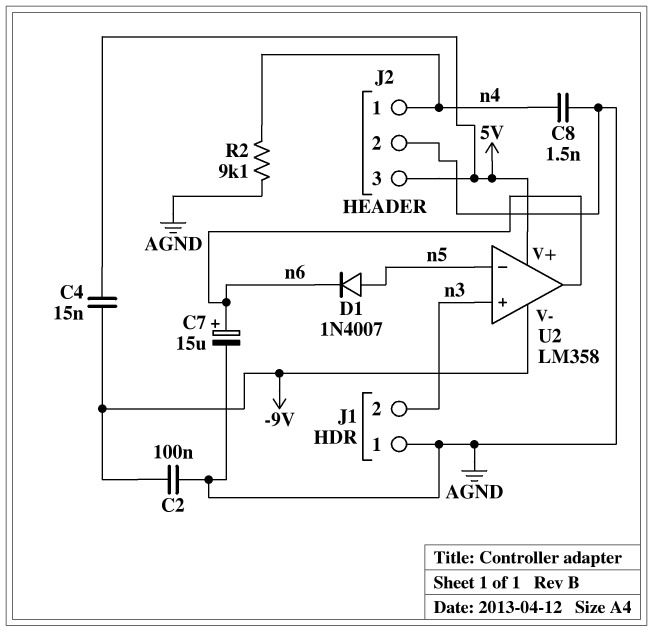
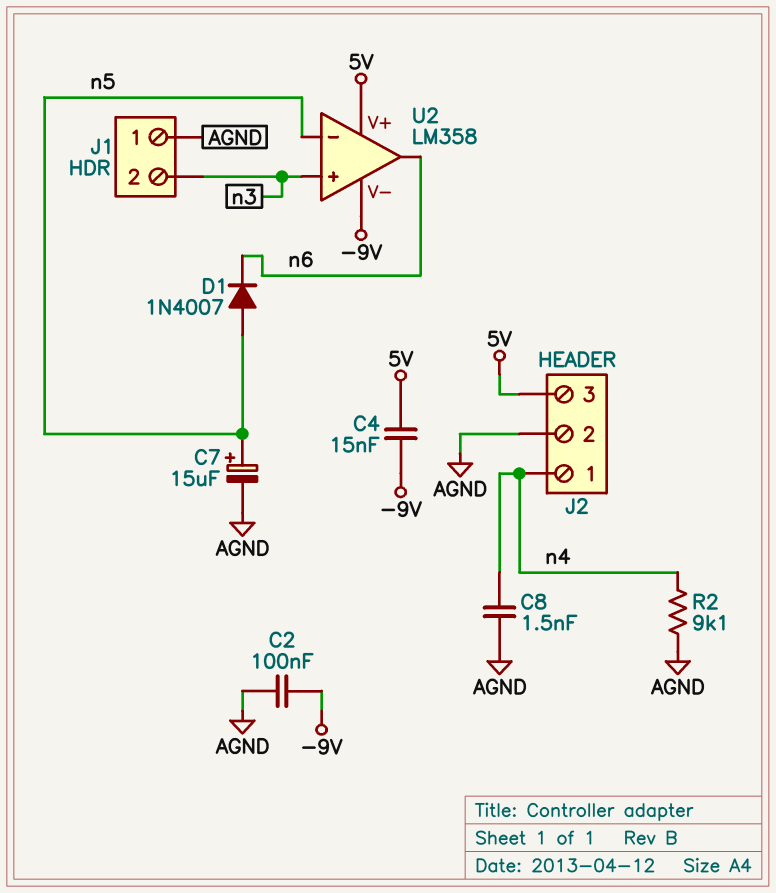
C7: 15uF (plus n6, minus AGND) -> 15uF (plus n5, minus AGND)

